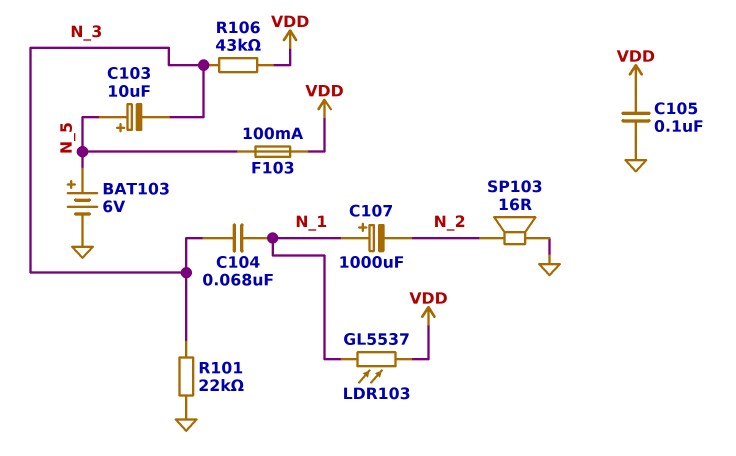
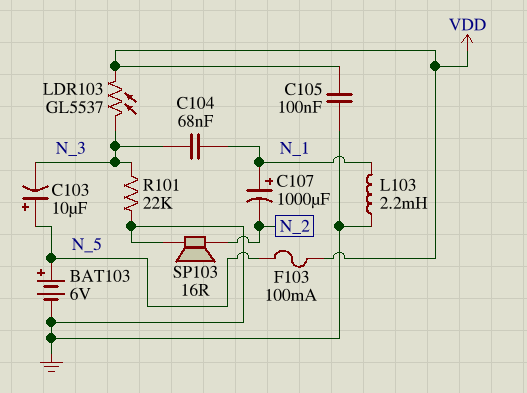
L103: none -> 2.2mH (GND, N_1)
LDR103: GL5537 (N_1, VDD) -> GL5537 (N_3, VDD)
R106: 43k (N_3, VDD) -> none

